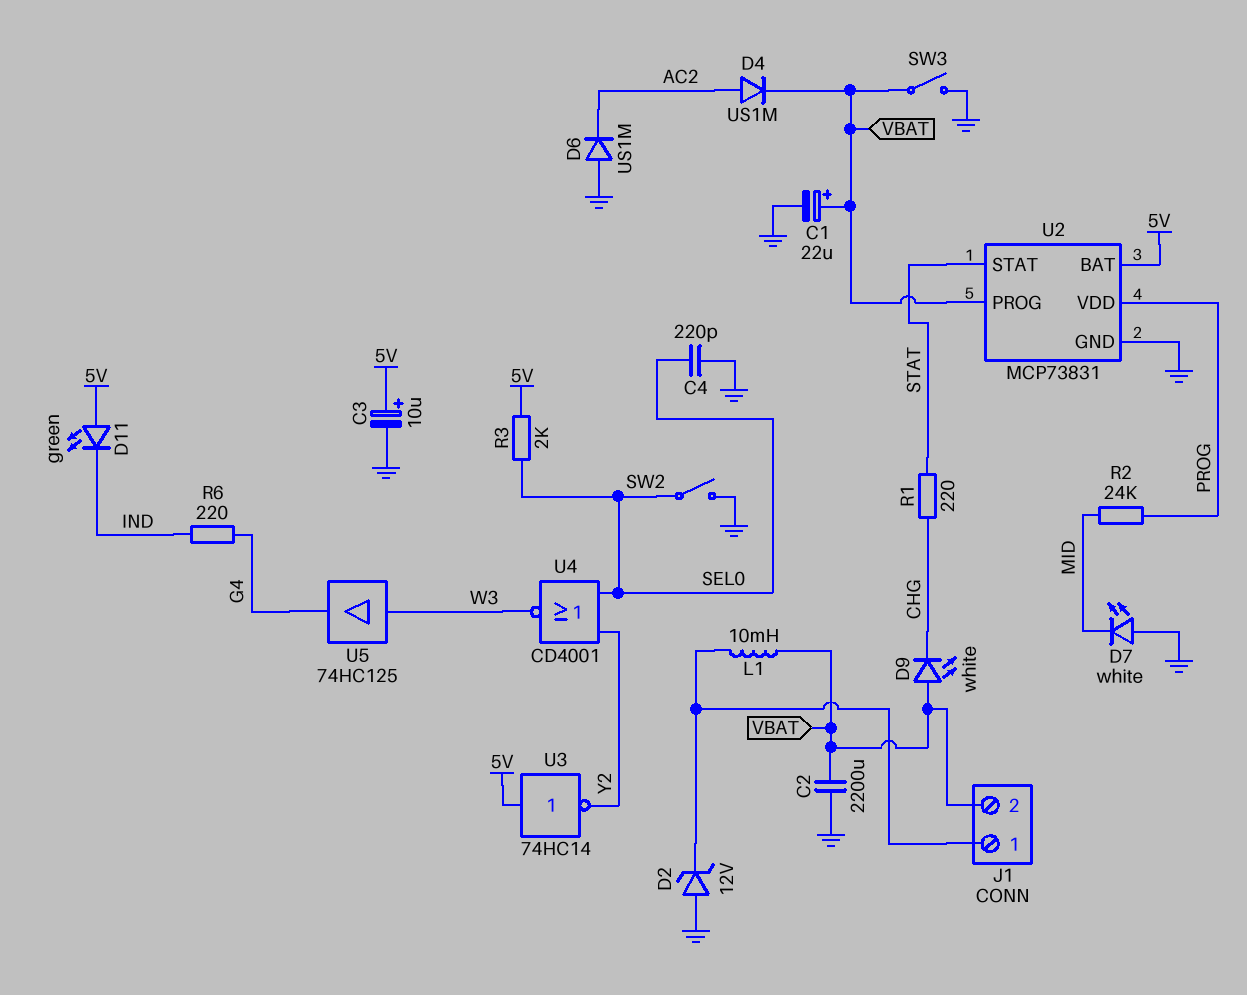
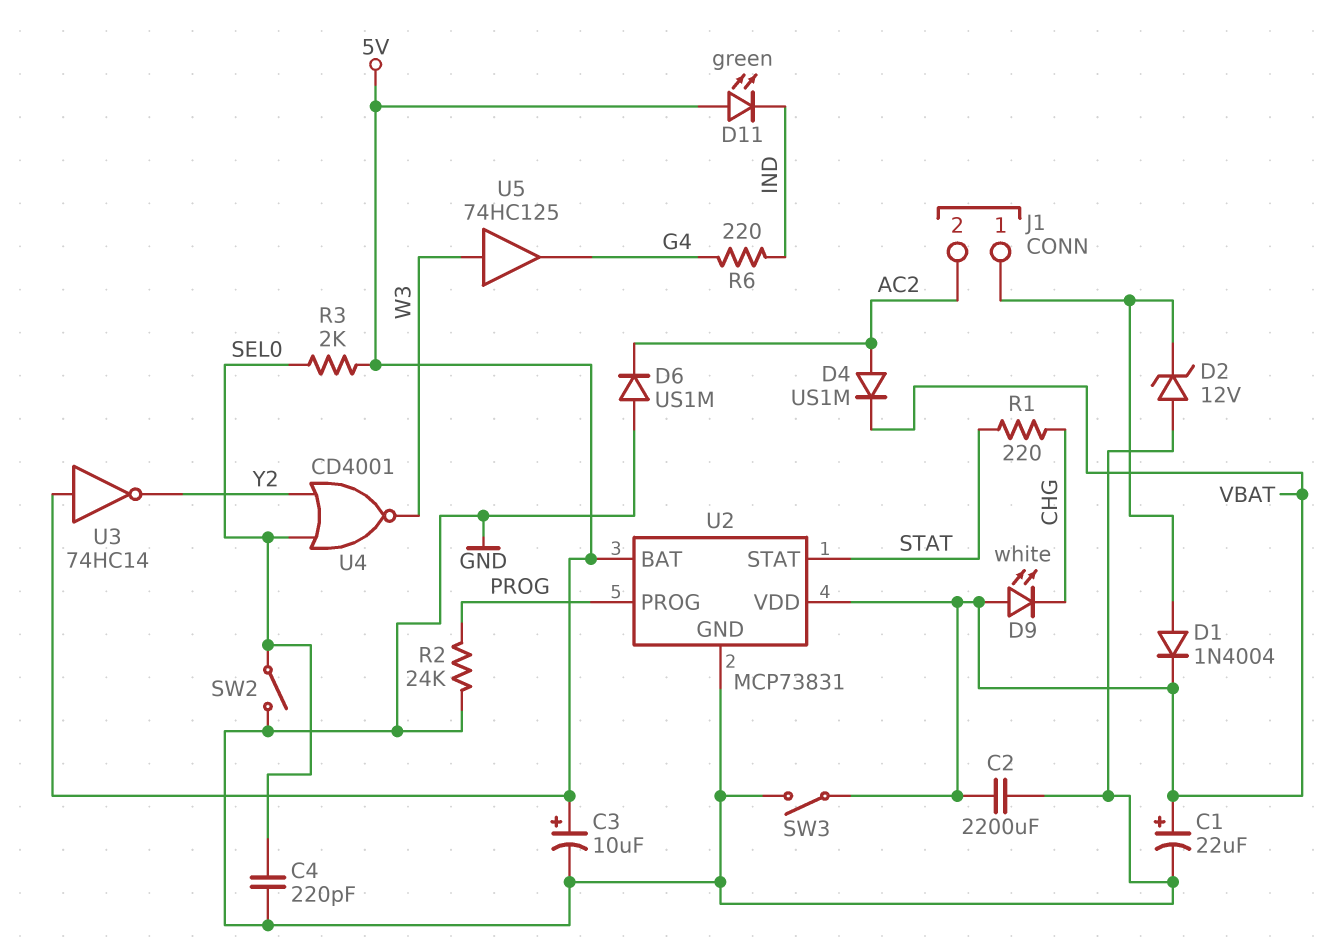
D1: none -> diode 1N4004 (A J1/1, K VBAT)
D7: LED white (A GND, K MID) -> none
J1 pin 2: VBAT -> AC2
L1: 10mH (J1/1, VBAT) -> none
R2: 24k (MID, PROG) -> 24k (GND, PROG)
U2 pin PROG: VBAT -> PROG
U2 pin VDD: PROG -> VBAT

